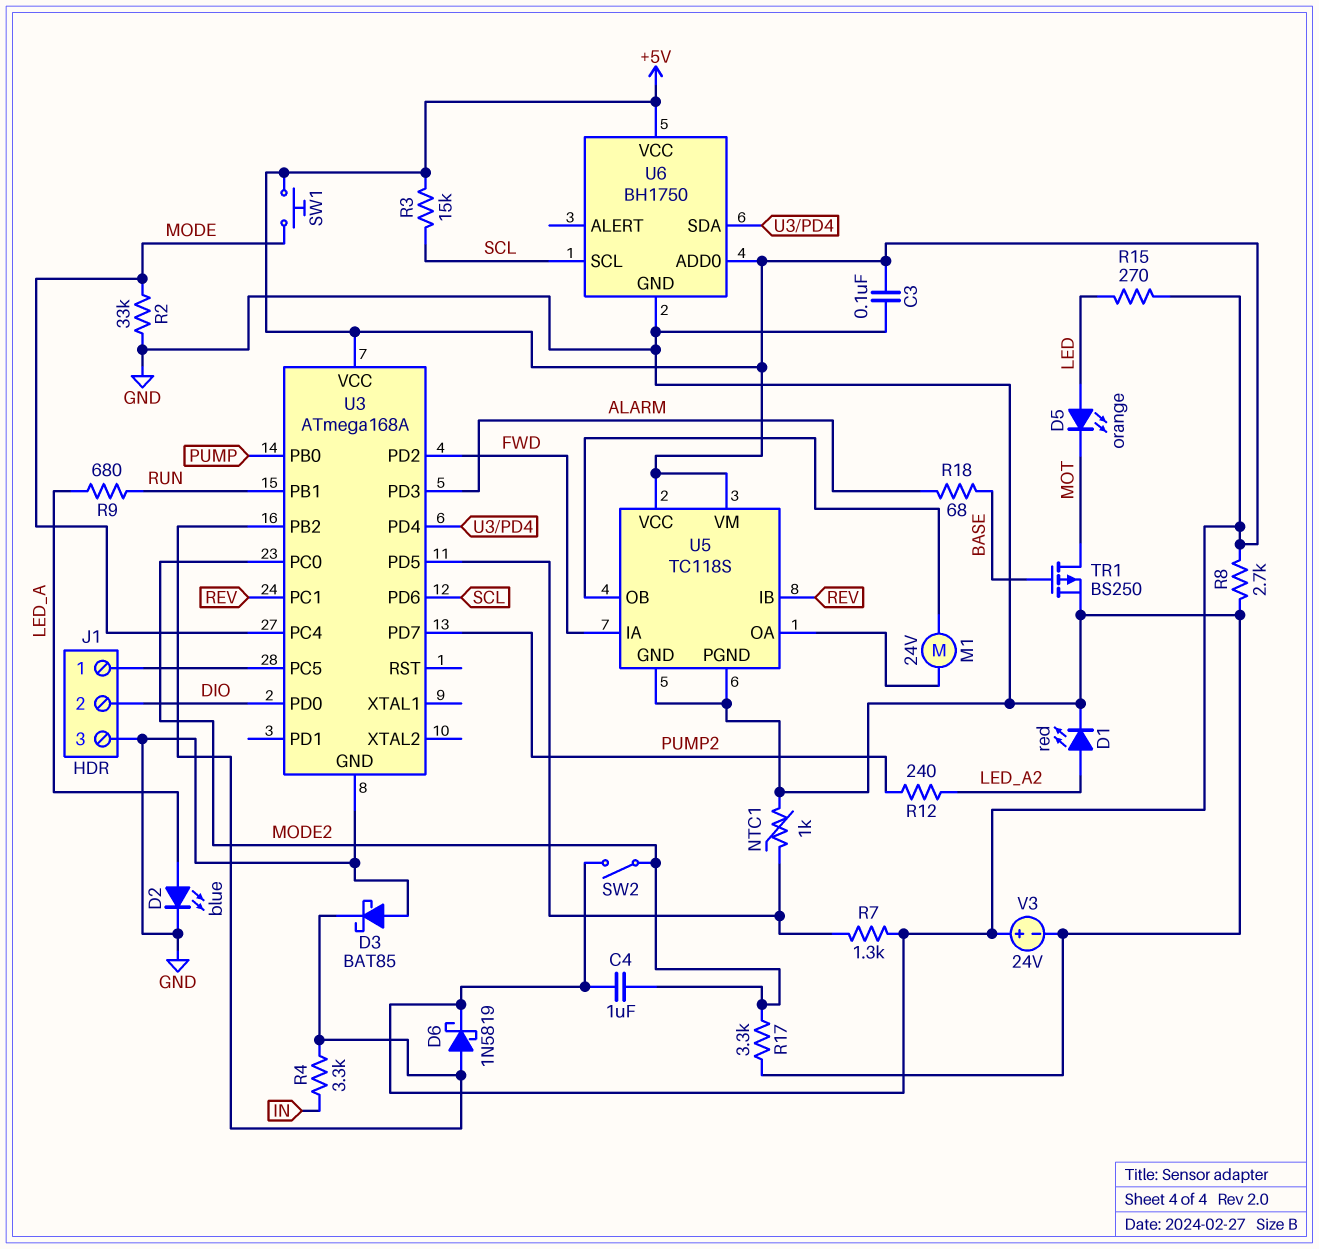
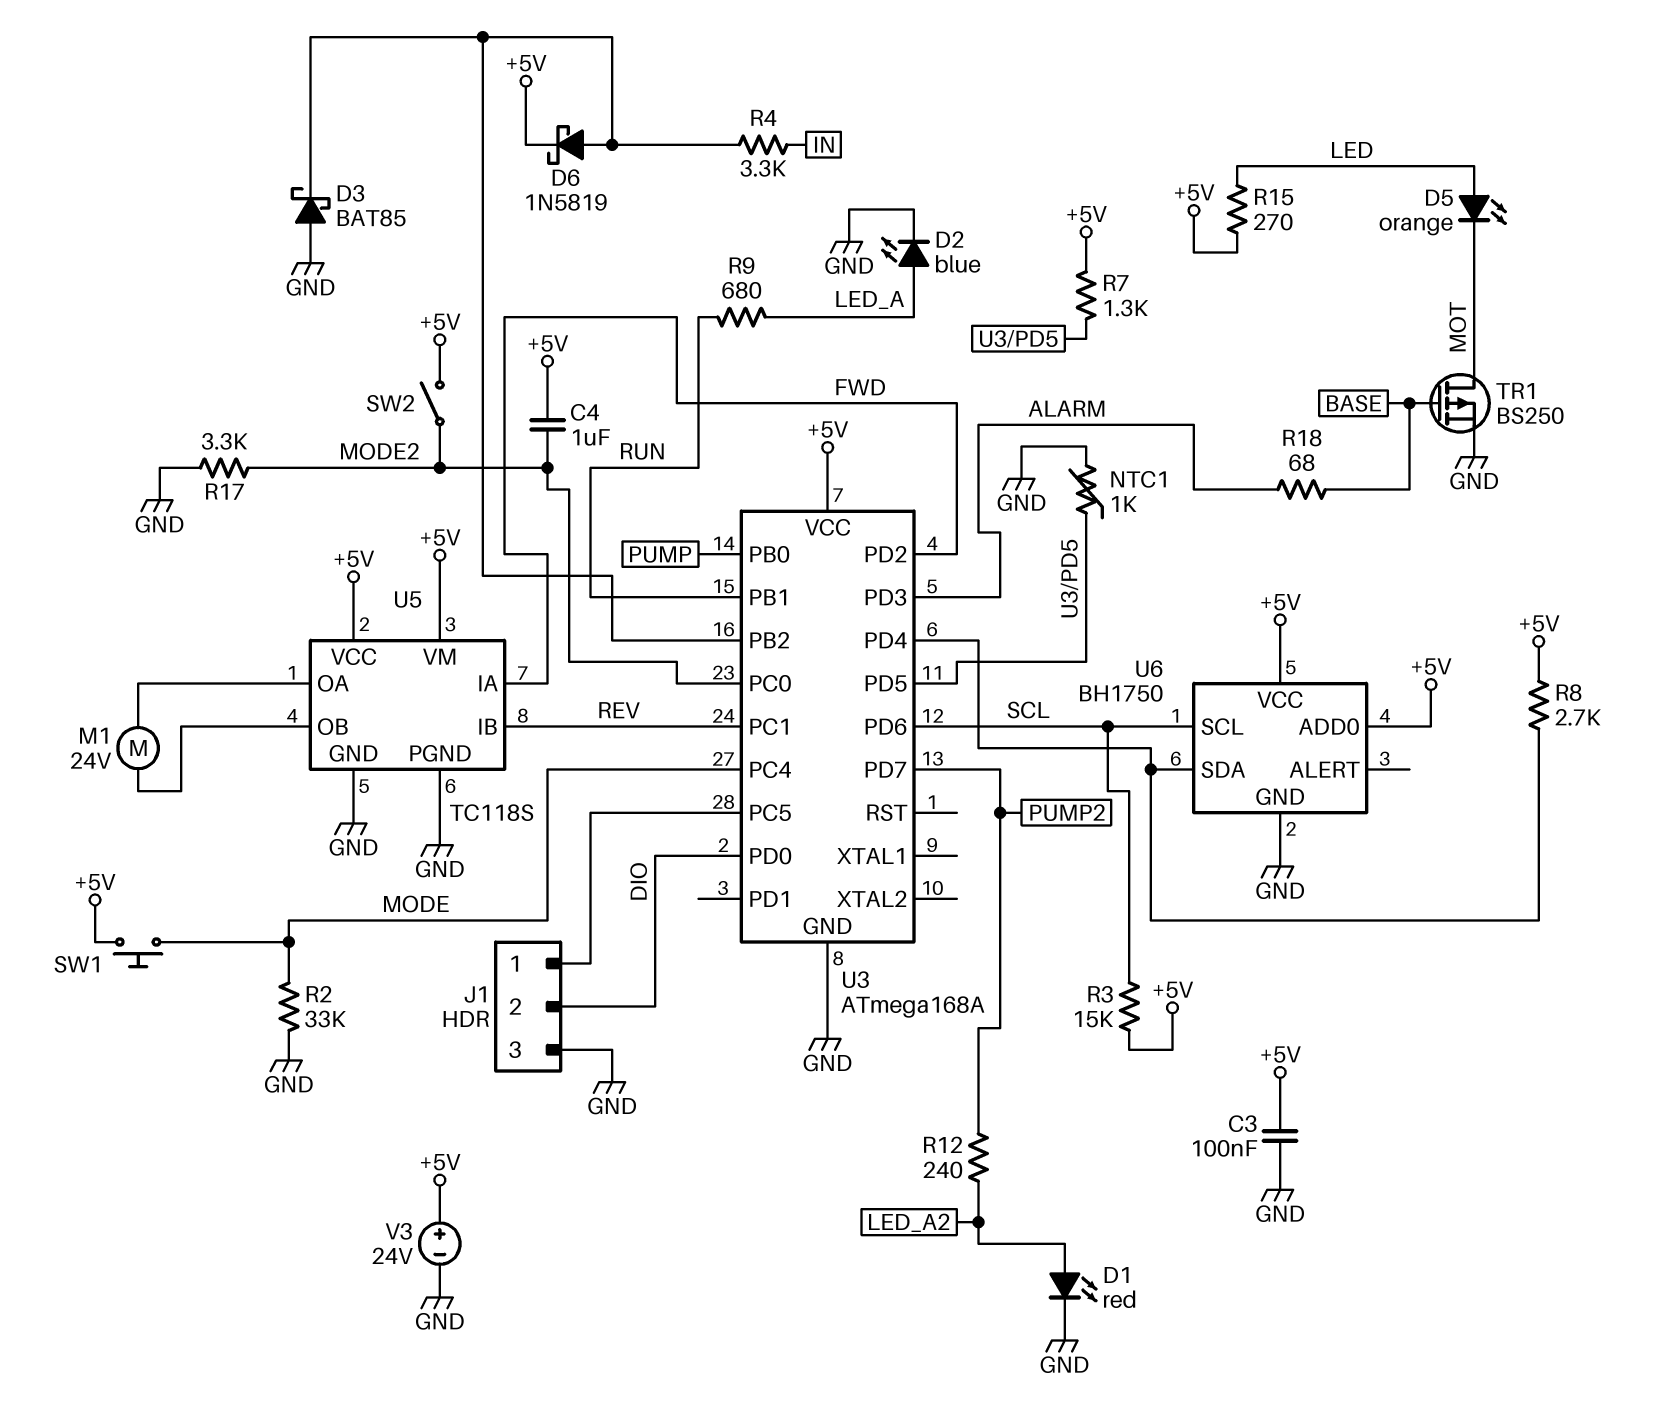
R8: 2.7k (+5V, GND) -> 2.7k (+5V, U3/PD4)

